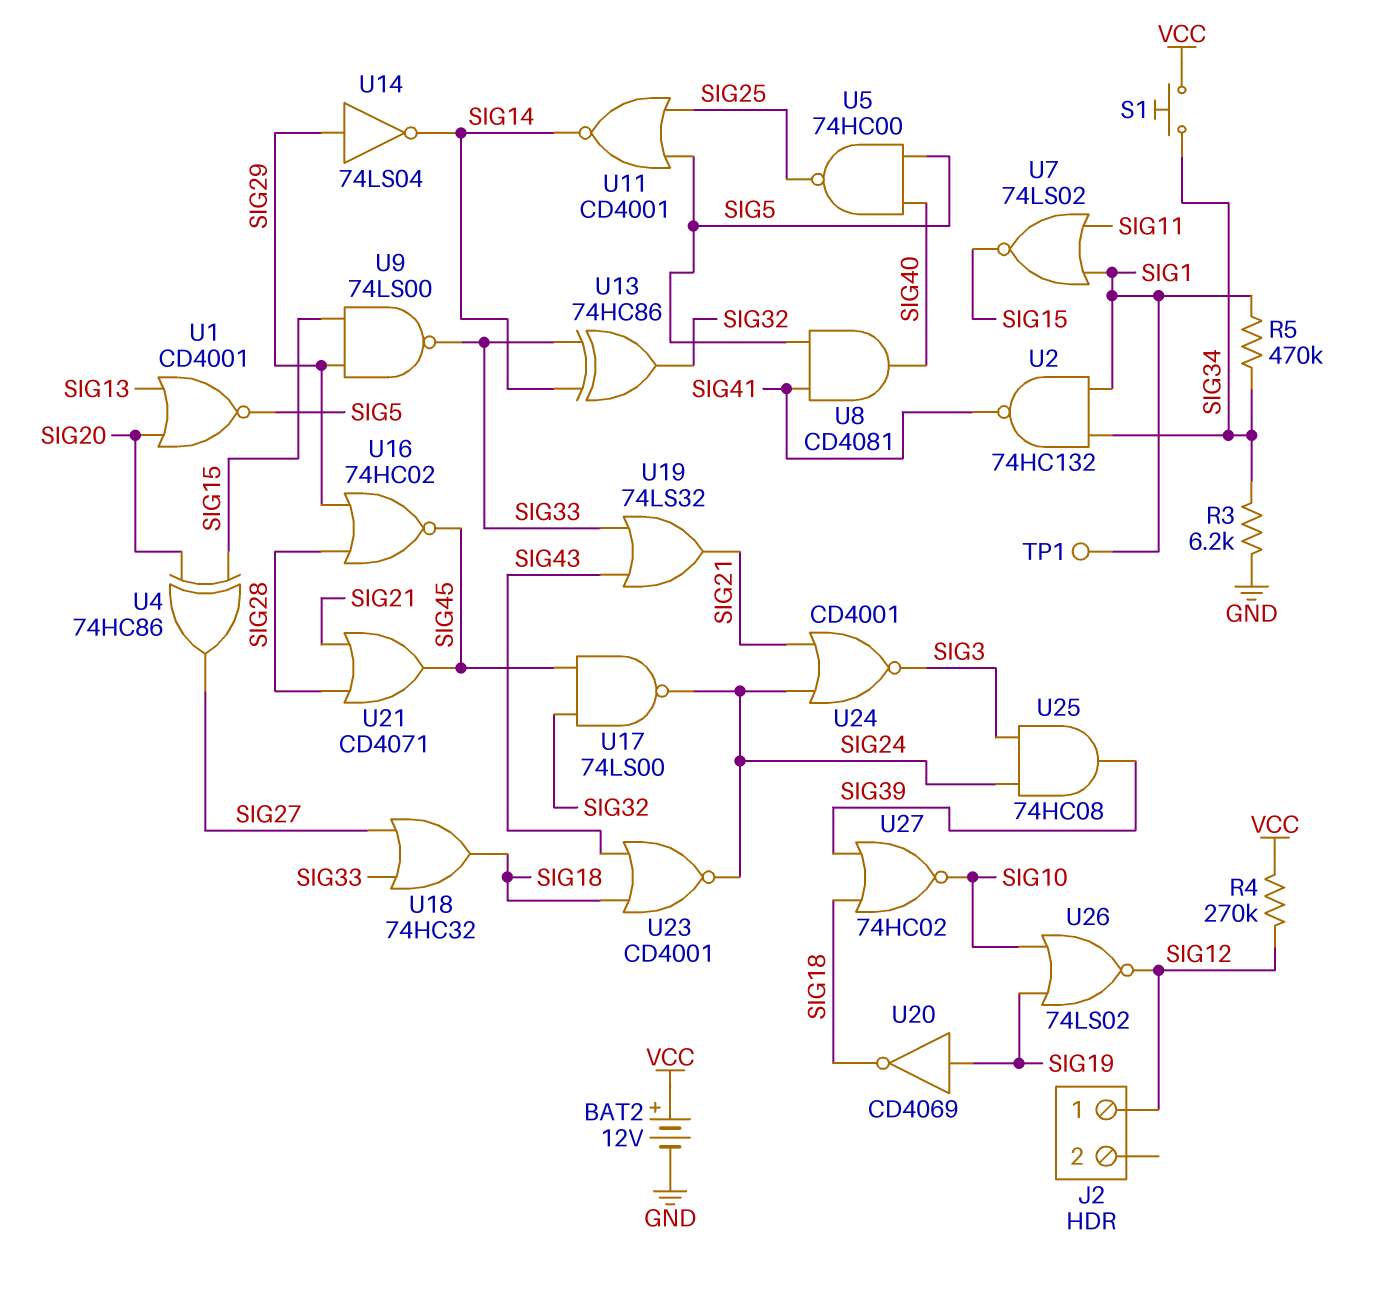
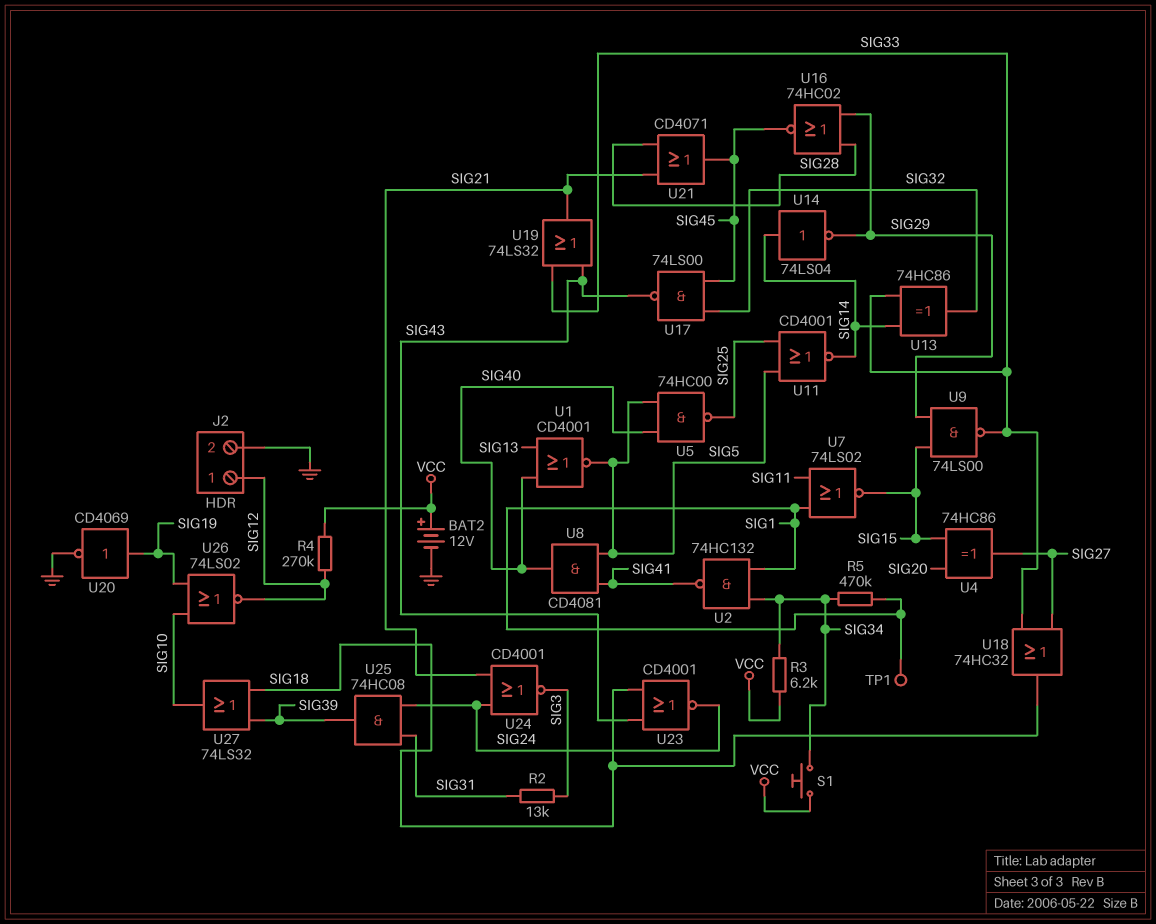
J2 pin 2: none -> GND
R2: none -> 13k (SIG3, SIG31)
R3: 6.2k (GND, SIG34) -> 6.2k (SIG34, VCC)
U1: NOR CD4001 (in SIG13, in SIG20, out SIG5) -> NOR CD4001 (in SIG13, in SIG40, out SIG5)
U14: NOT 74LS04 (in SIG29, out SIG14) -> NOT 74LS04 (in SIG14, out SIG29)
U17: NAND 74LS00 (in SIG32, in SIG45, out SIG24) -> NAND 74LS00 (in SIG32, in SIG45, out SIG43)
U20: NOT CD4069 (in SIG19, out SIG18) -> NOT CD4069 (in SIG19, out GND)
U25: AND 74HC08 (in SIG3, in SIG24, out SIG39) -> AND 74HC08 (in SIG24, in SIG31, out SIG39)
U27: NOR 74HC02 (in SIG18, in SIG39, out SIG10) -> OR 74LS32 (in SIG18, in SIG39, out SIG10)

